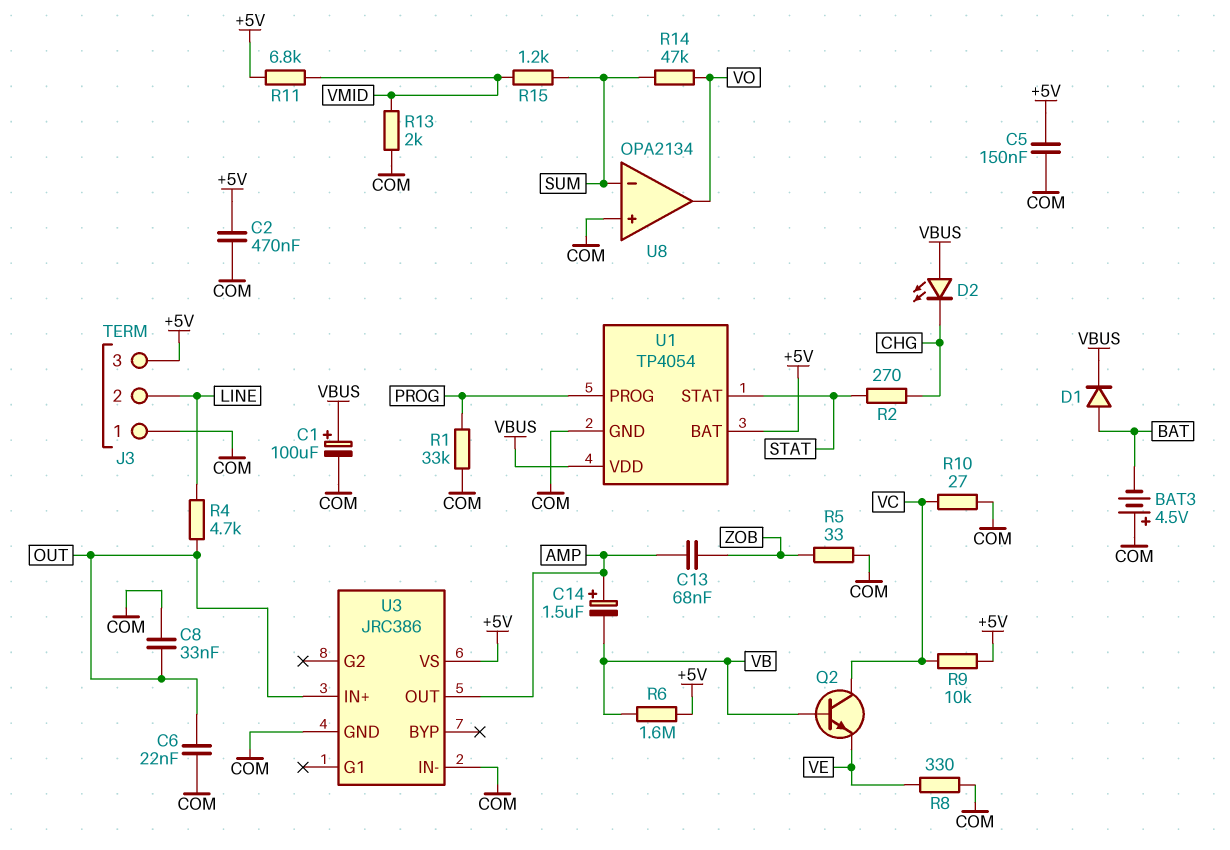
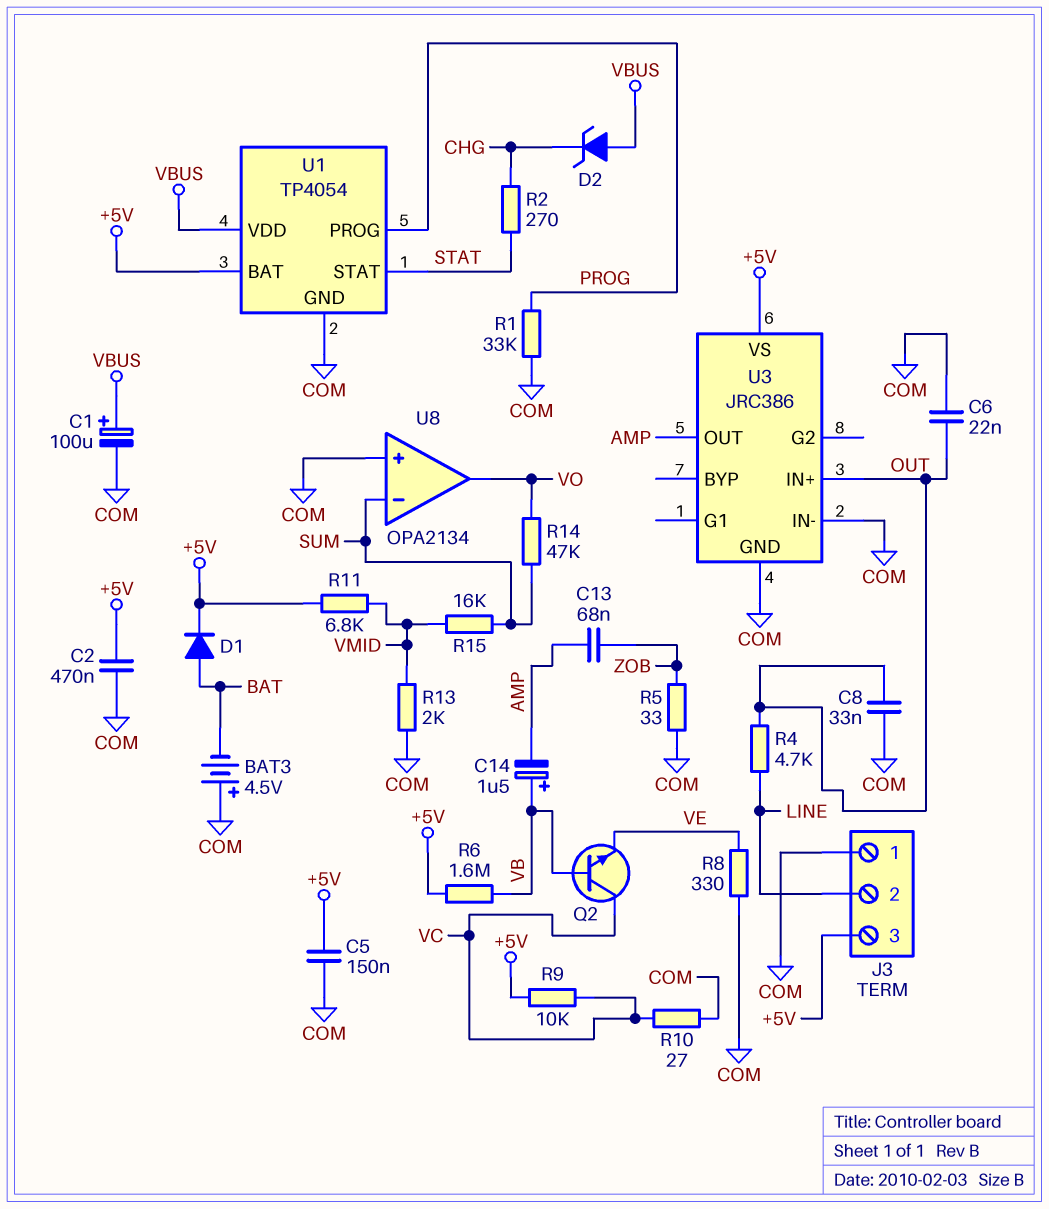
C14: 1.5uF (plus AMP, minus VB) -> 1.5uF (plus VB, minus AMP)
D1: diode (A BAT, K VBUS) -> diode (A BAT, K +5V)
D2: LED (A VBUS, K CHG) -> zener (A VBUS, K CHG)
R15: 1.2k (SUM, VMID) -> 16k (SUM, VMID)

